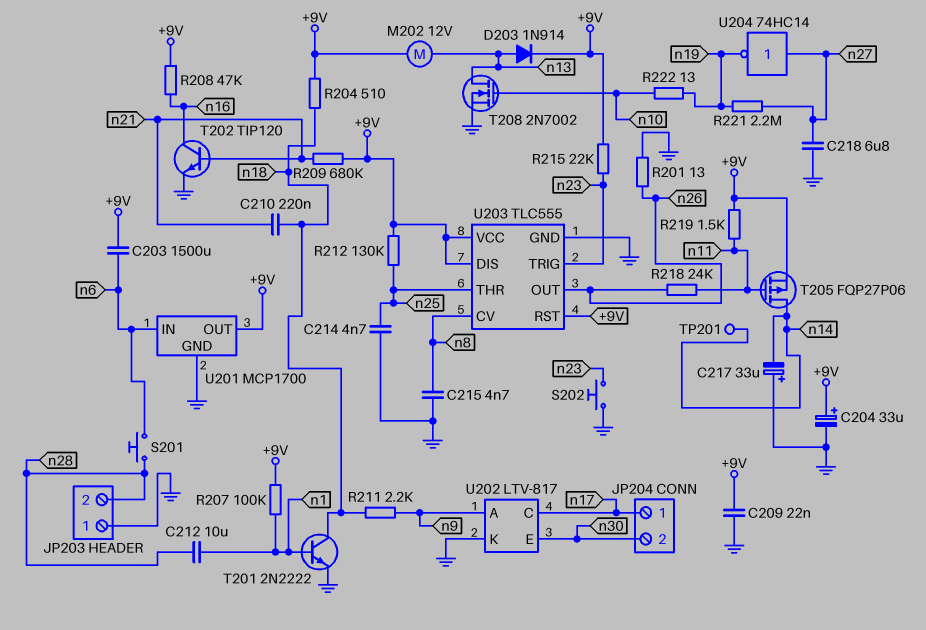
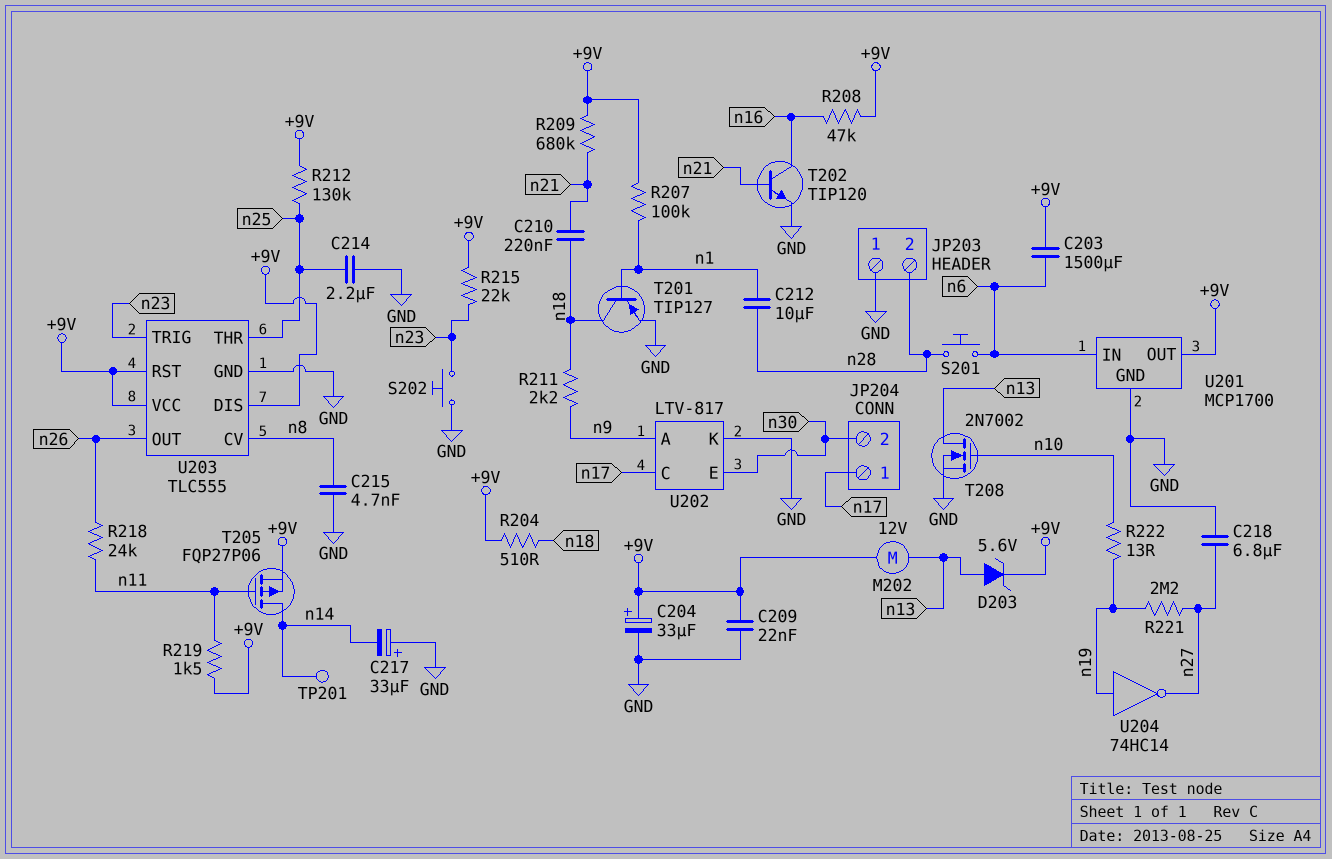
C214: 4.7nF (GND, n25) -> 2.2uF (GND, n25)
D203: diode 1N914 (A n13, K +9V) -> zener 5.6V (A n13, K +9V)
R201: 13 (GND, n26) -> none
T201: NPN 2N2222 (B n1, C n18, E GND) -> PNP TIP127 (B n1, C n18, E GND)
U204: NOT 74HC14 (in n27, out n19) -> NOT 74HC14 (in n19, out n27)

